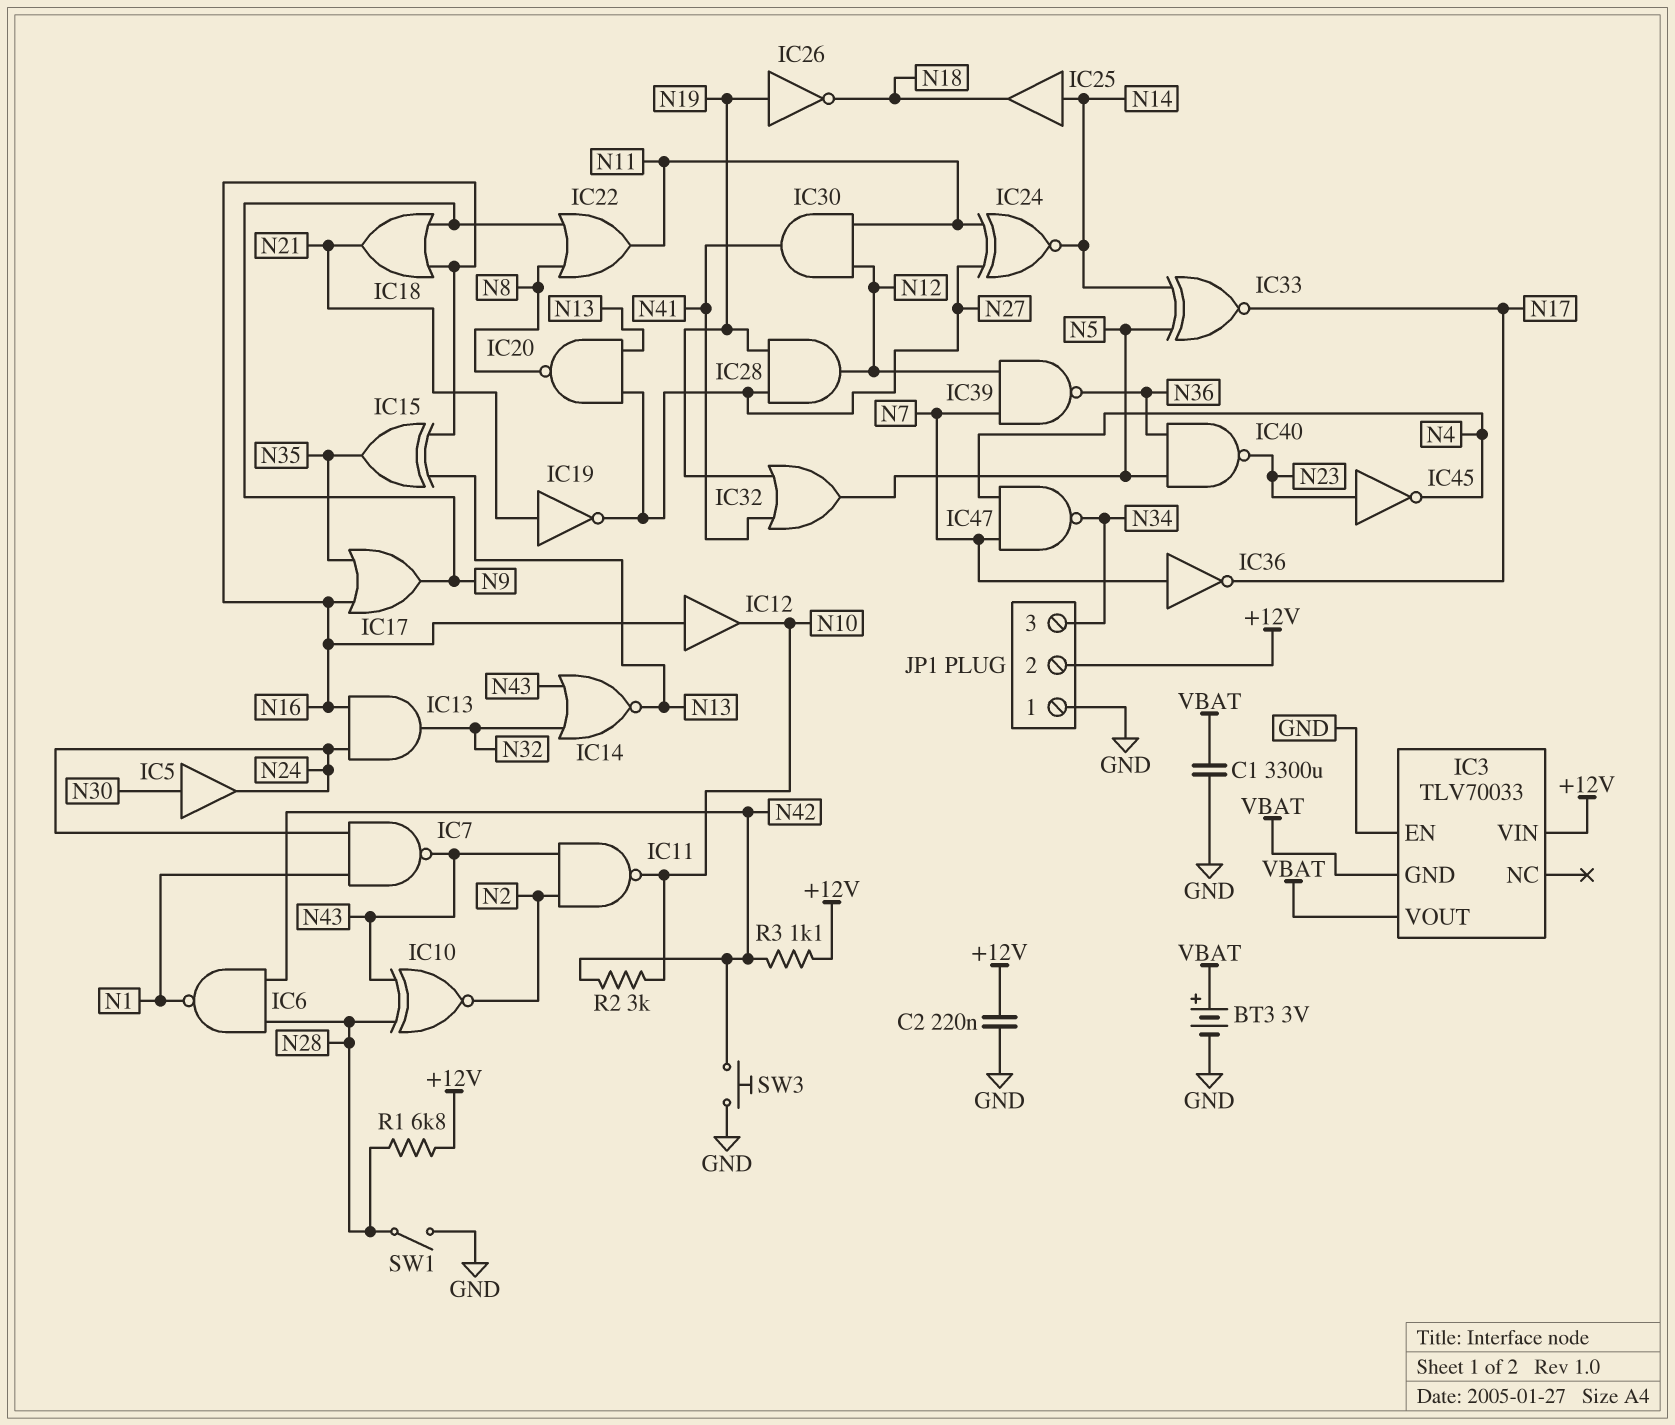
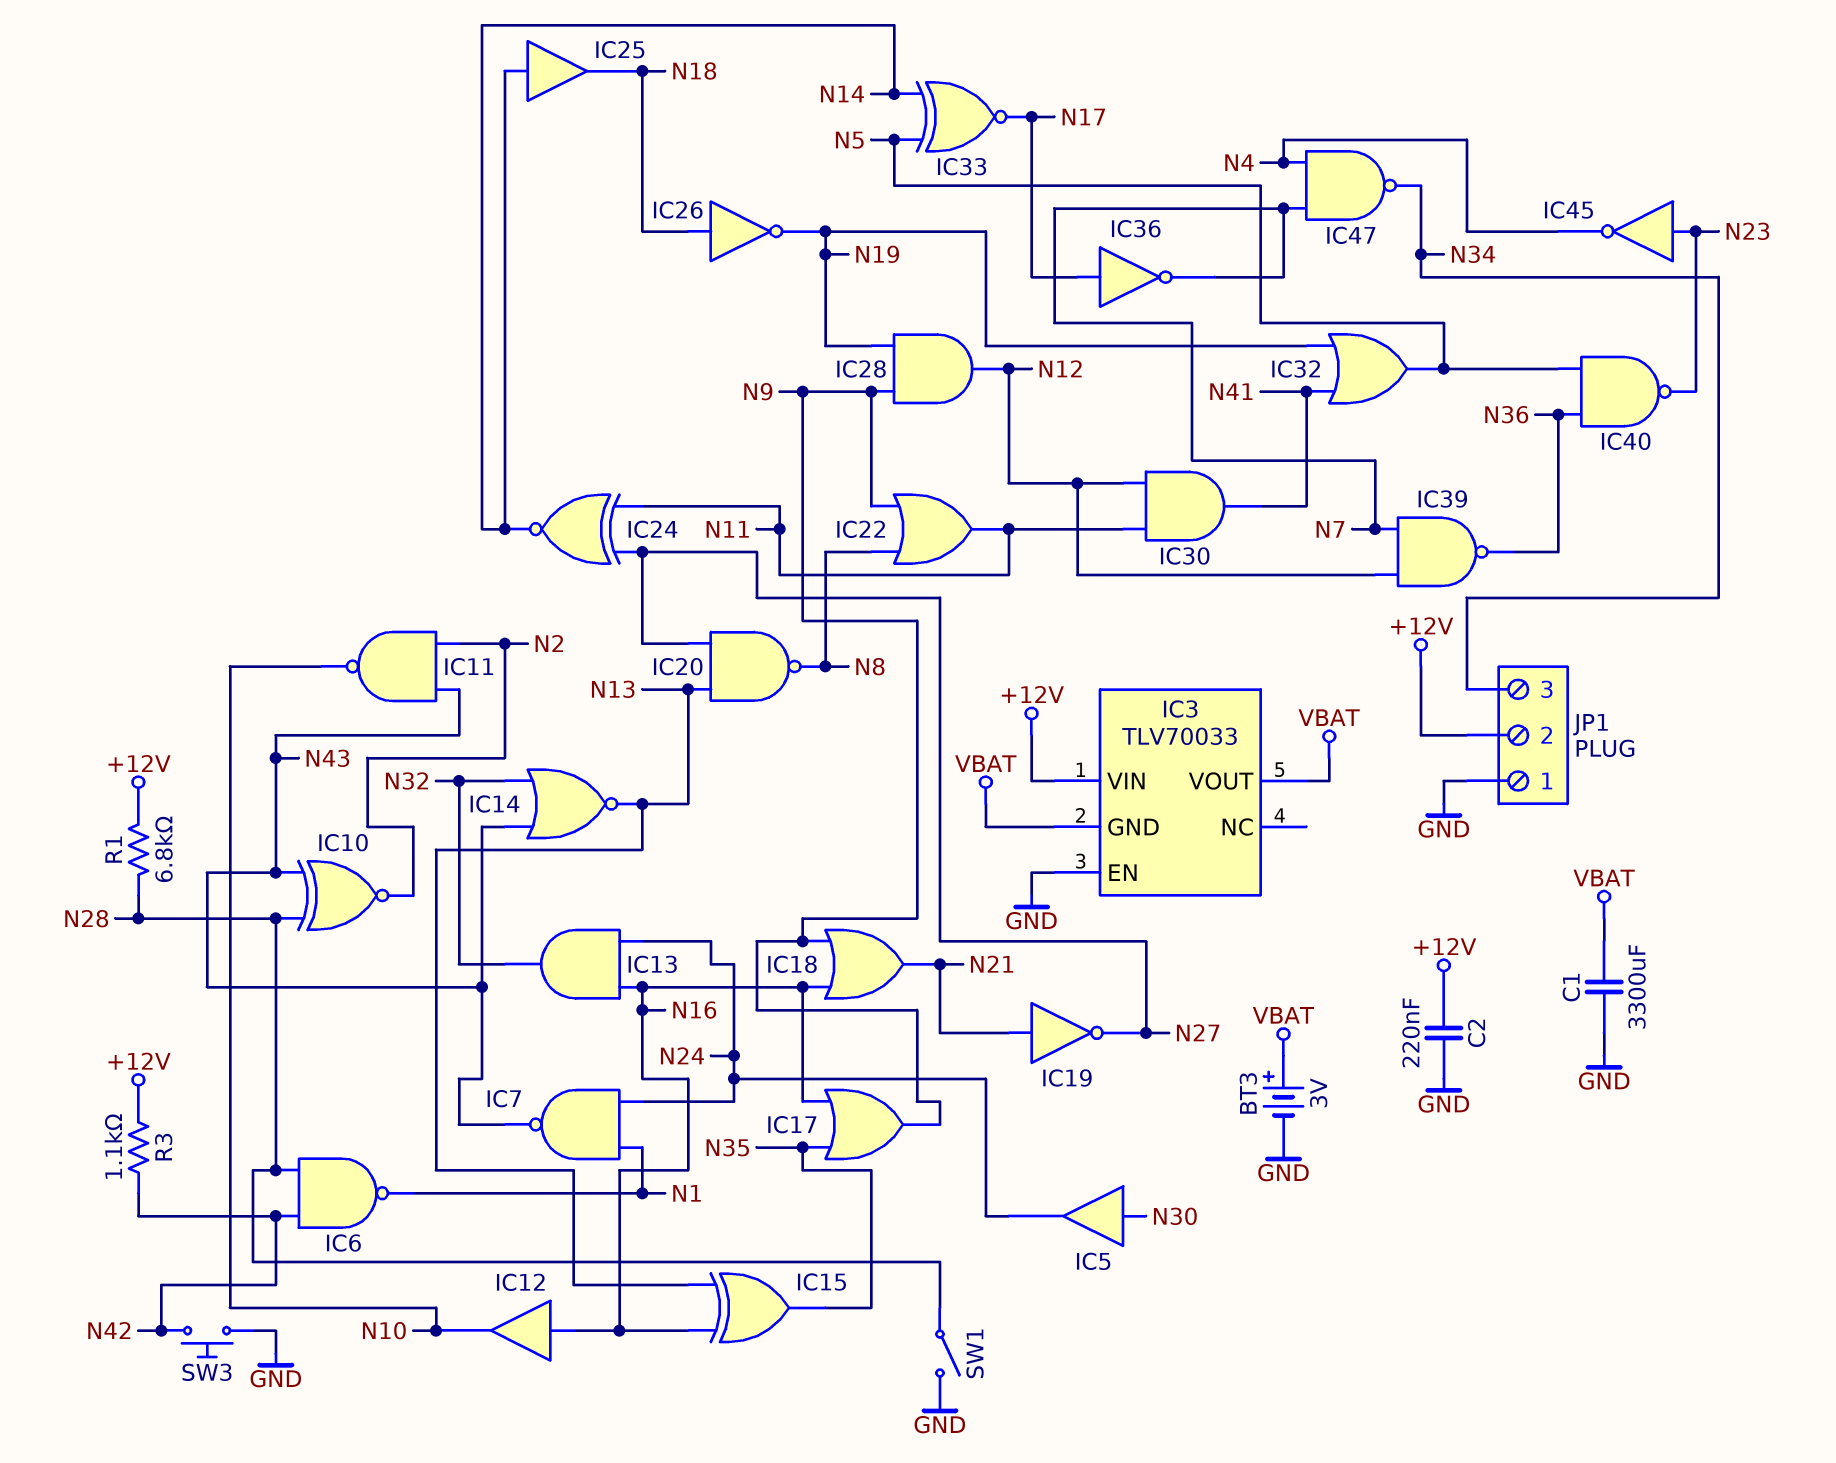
IC26: NOT (in N19, out N18) -> NOT (in N18, out N19)
IC28: AND (in N19, in N27, out N12) -> AND (in N9, in N19, out N12)
IC36: NOT (in N7, out N17) -> NOT (in N17, out N7)
R2: 3k (N10, N42) -> none

